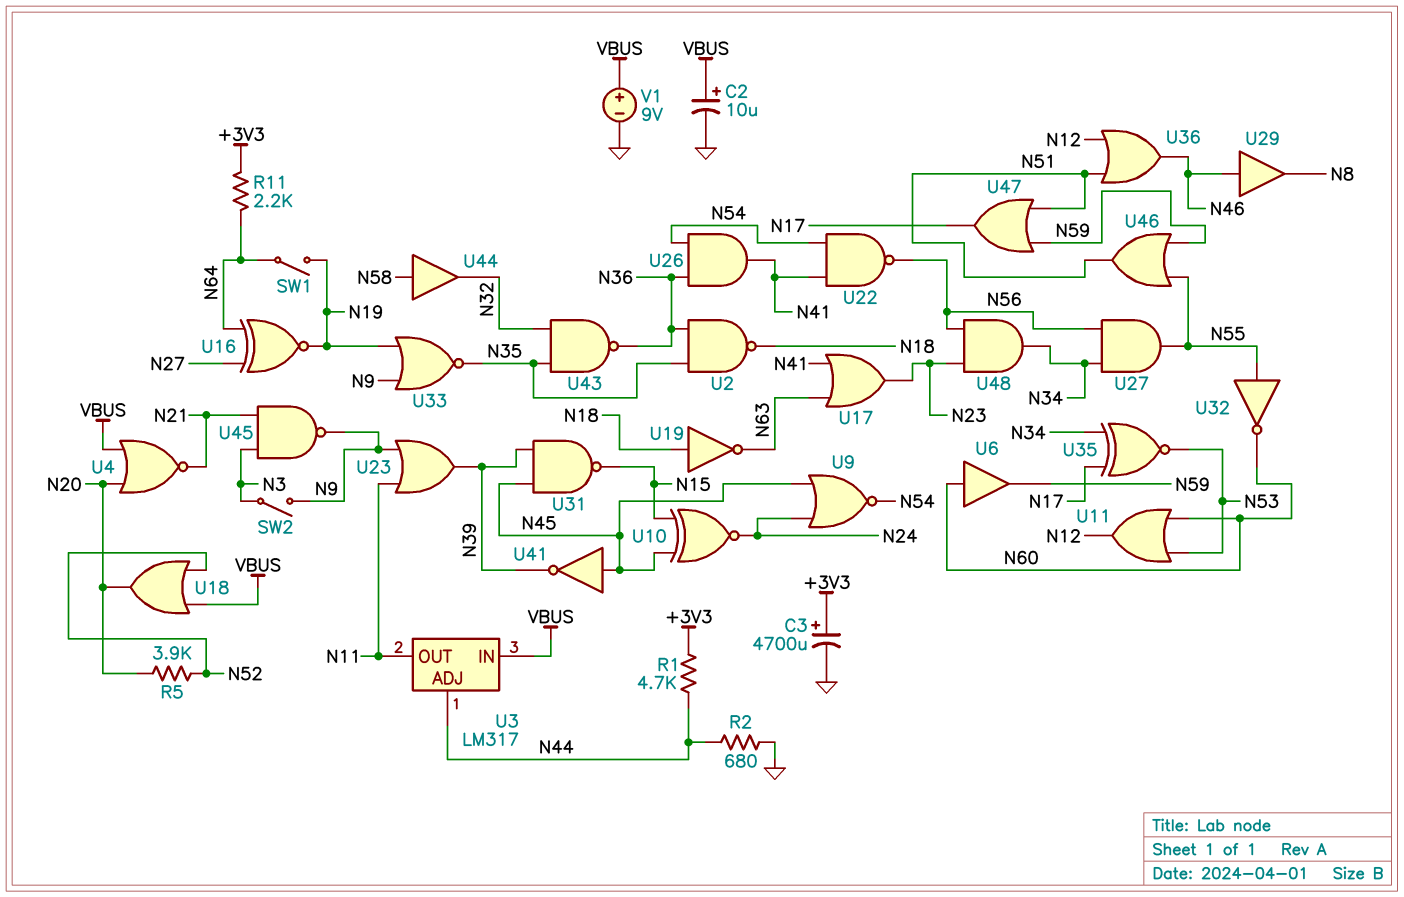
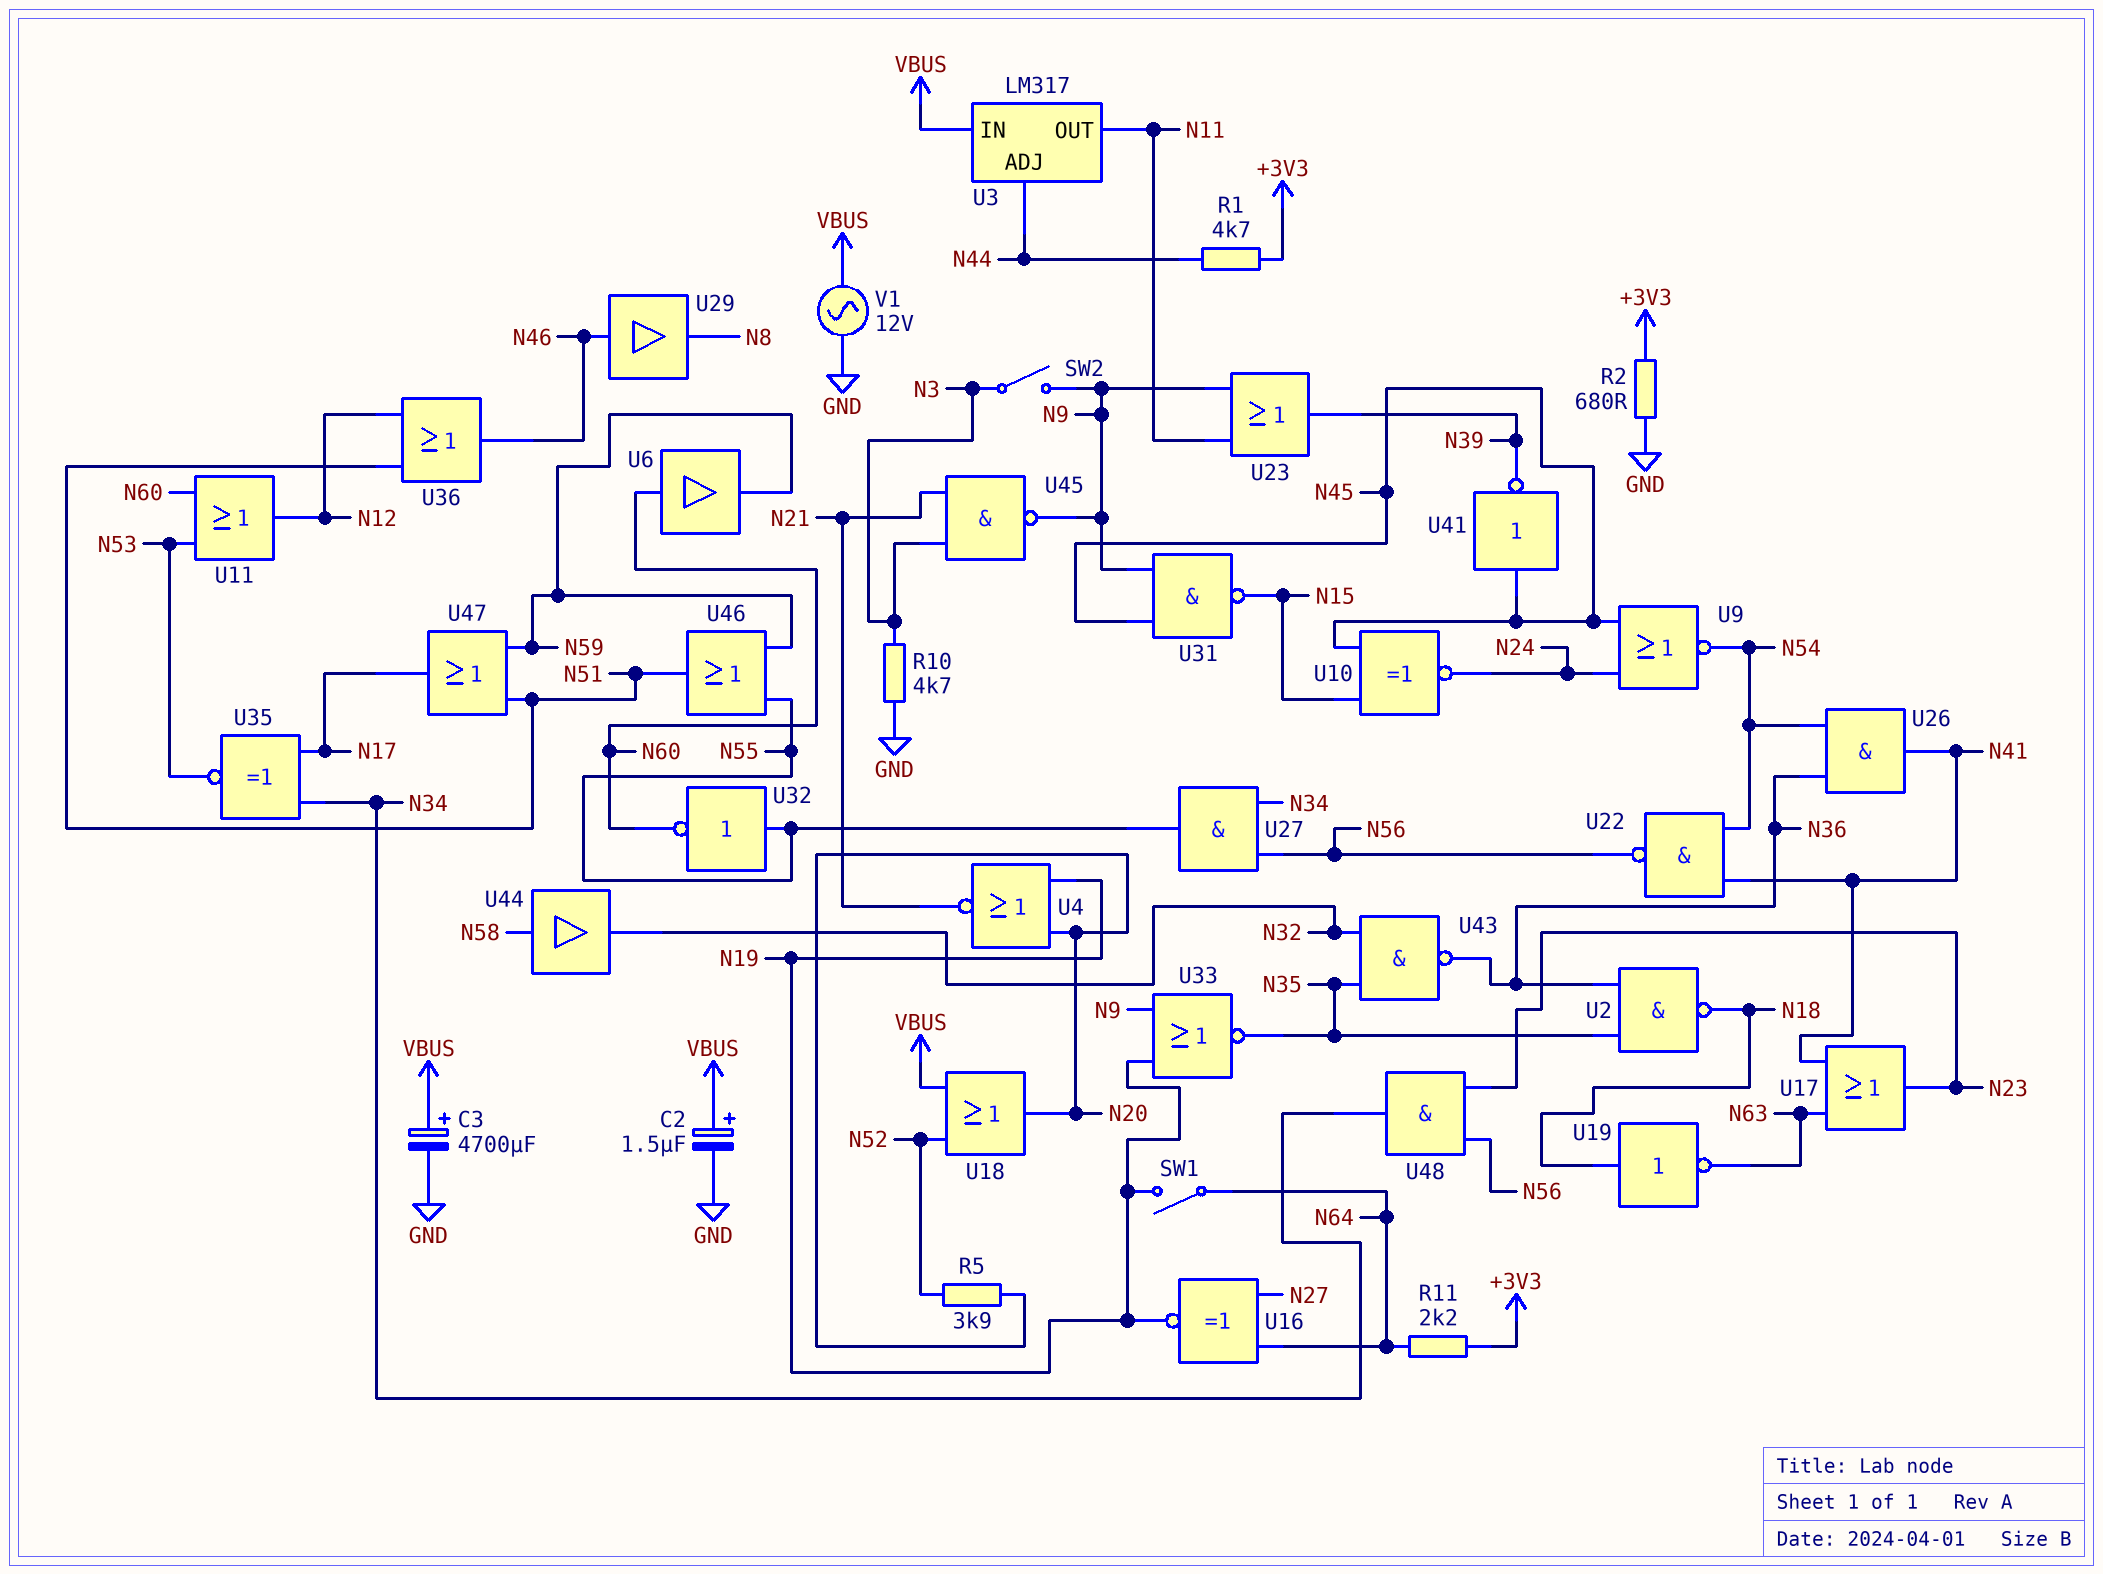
C2: 10uF (plus VBUS, minus GND) -> 1.5uF (plus VBUS, minus GND)
C3: 4700uF (plus +3V3, minus GND) -> 4700uF (plus VBUS, minus GND)
R2: 680 (GND, N44) -> 680 (+3V3, GND)
R10: none -> 4.7k (GND, N3)
U4: NOR (in N20, in VBUS, out N21) -> NOR (in N19, in N20, out N21)
U31: NAND (in N39, in N45, out N15) -> NAND (in N9, in N45, out N15)
V1: 9V (plus VBUS, minus GND) -> AC 12V (GND, VBUS)

